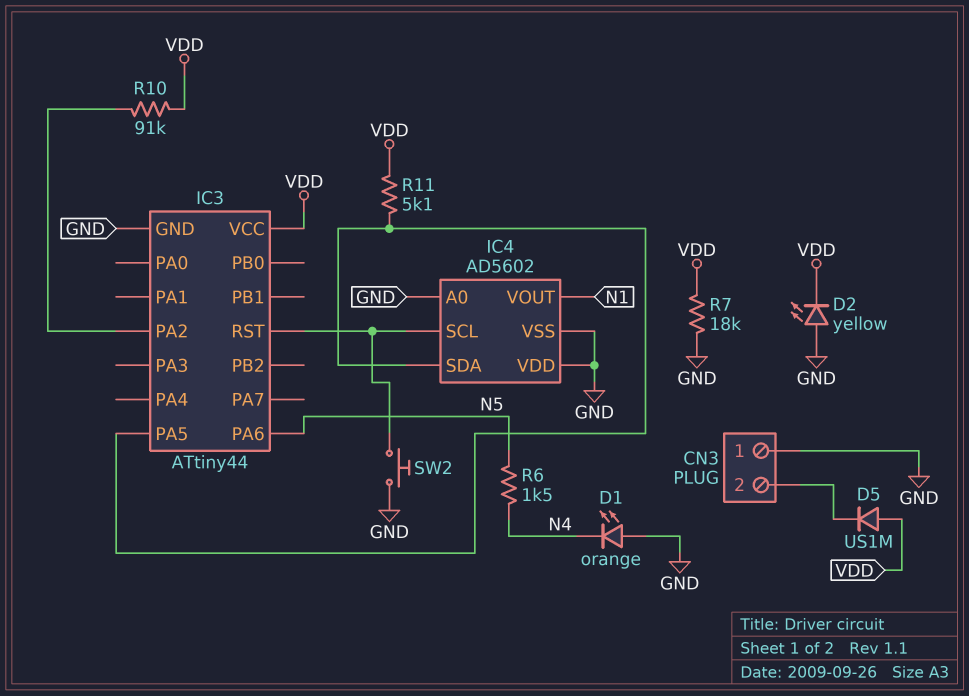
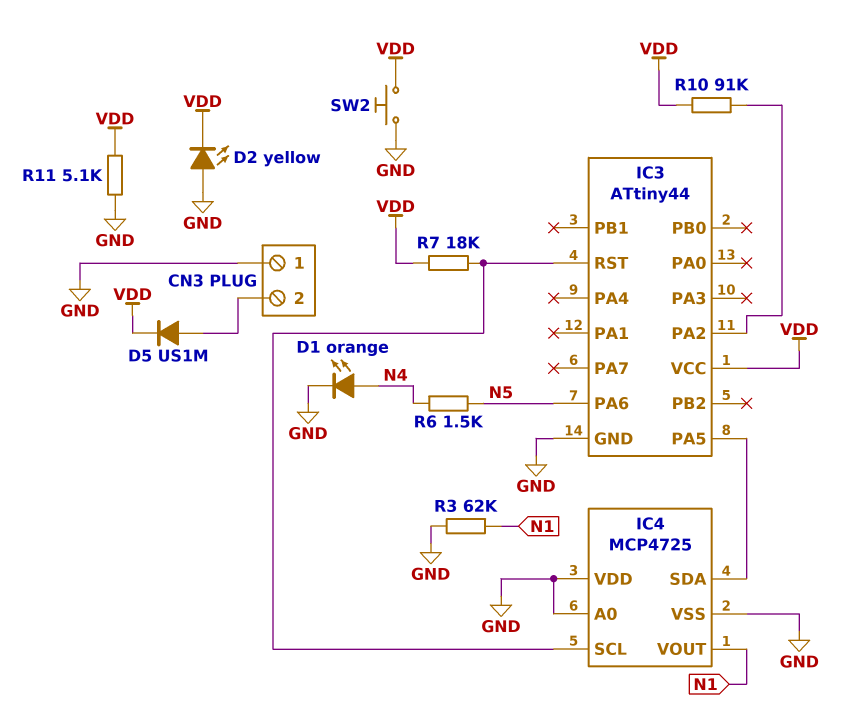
D1: LED orange (A GND, K N4) -> LED orange (A N4, K GND)
D5: diode US1M (A VDD, K CN3/2) -> diode US1M (A CN3/2, K VDD)
IC4: AD5602 -> MCP4725
R3: none -> 62k (GND, N1)
R7: 18k (GND, VDD) -> 18k (IC3/RST, VDD)
R11: 5.1k (IC3/PA5, VDD) -> 5.1k (GND, VDD)
SW2: button (GND, IC3/RST) -> button (GND, VDD)

